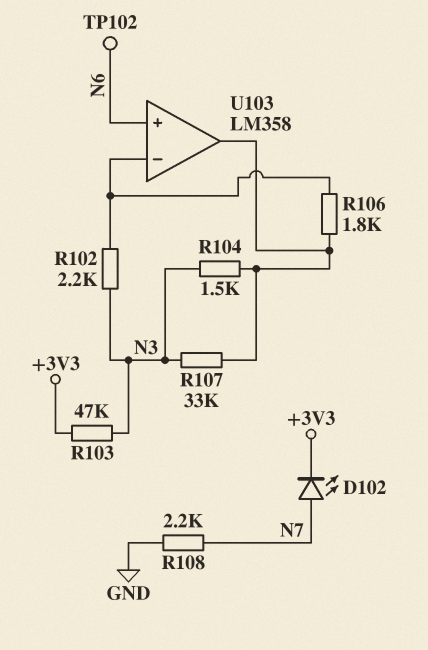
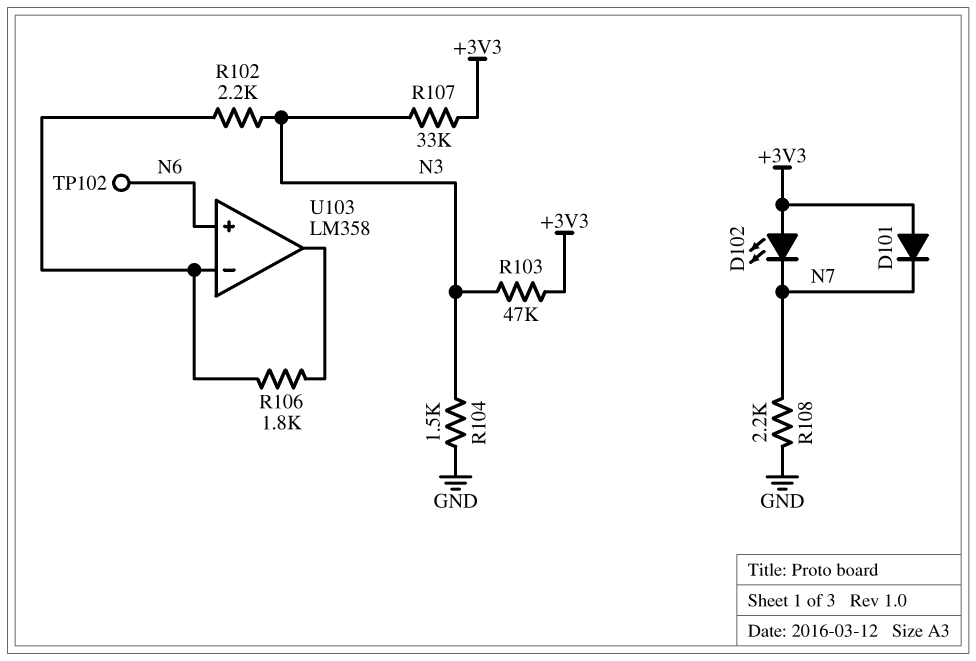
D101: none -> diode (A +3V3, K N7)
D102: LED (A N7, K +3V3) -> LED (A +3V3, K N7)
R104: 1.5k (N3, U103/out) -> 1.5k (GND, N3)
R107: 33k (N3, U103/out) -> 33k (+3V3, N3)

